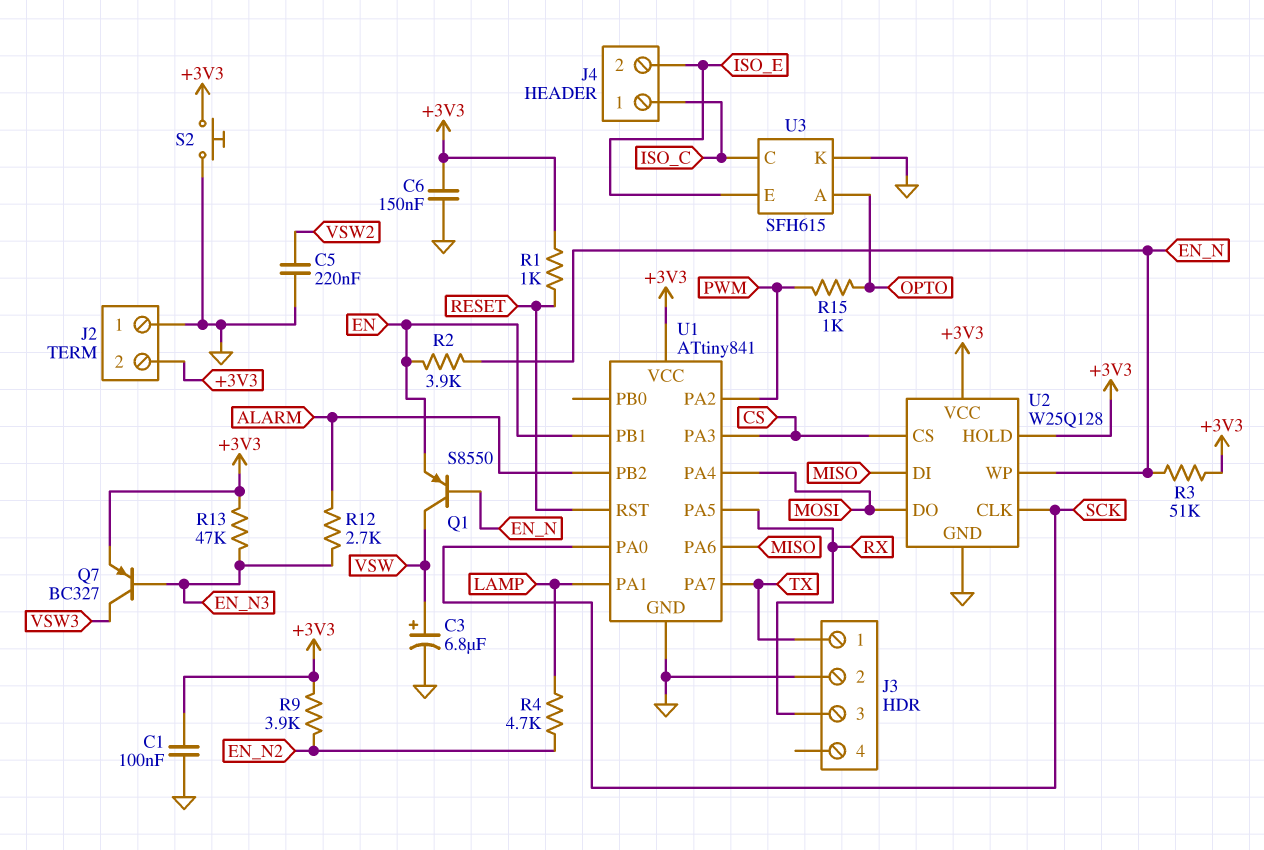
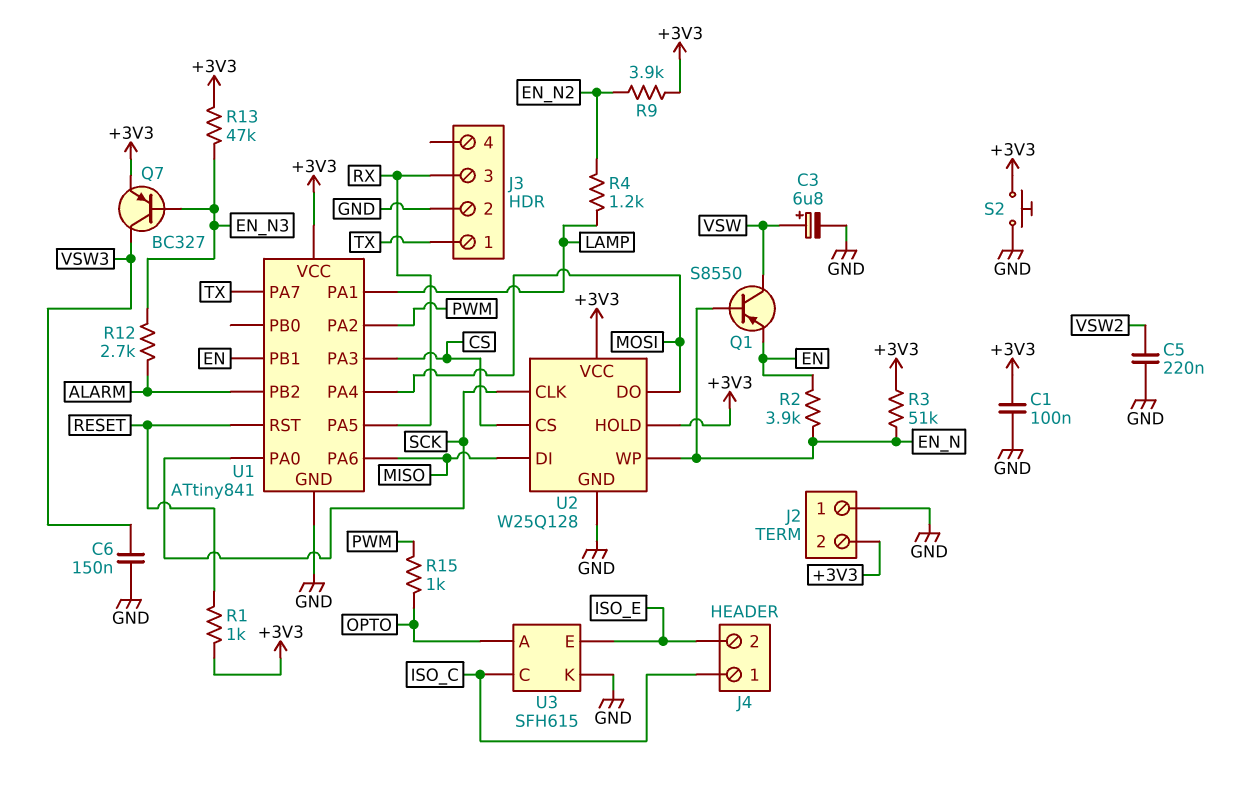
C6: 150nF (+3V3, GND) -> 150nF (GND, VSW3)
R4: 4.7k (EN_N2, LAMP) -> 1.2k (EN_N2, LAMP)

